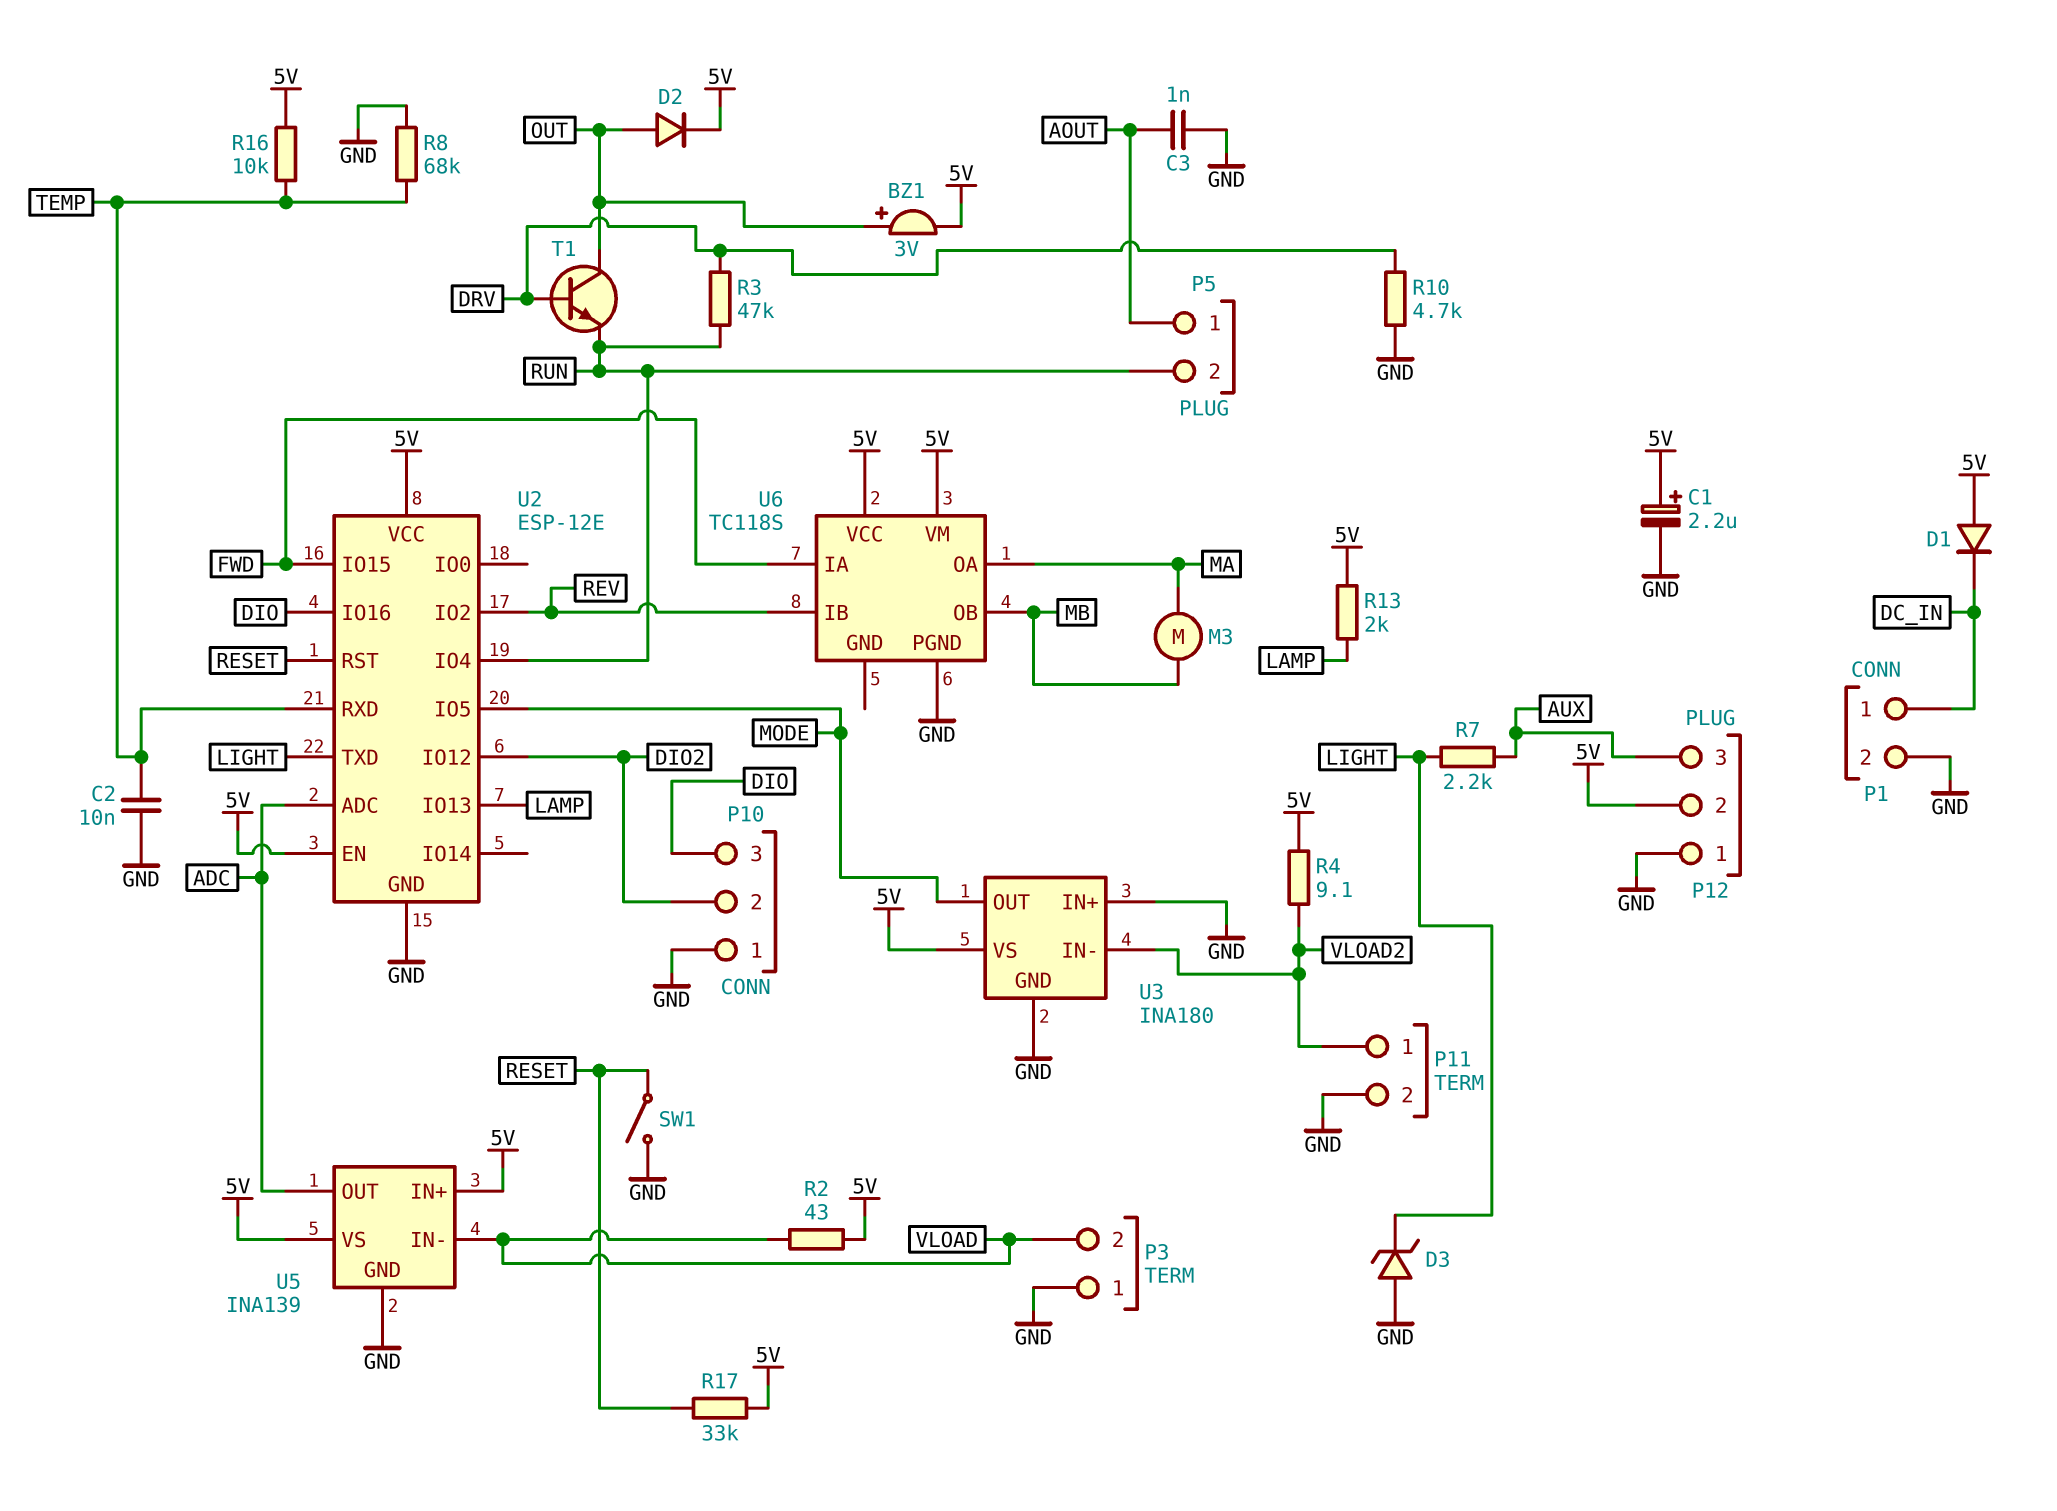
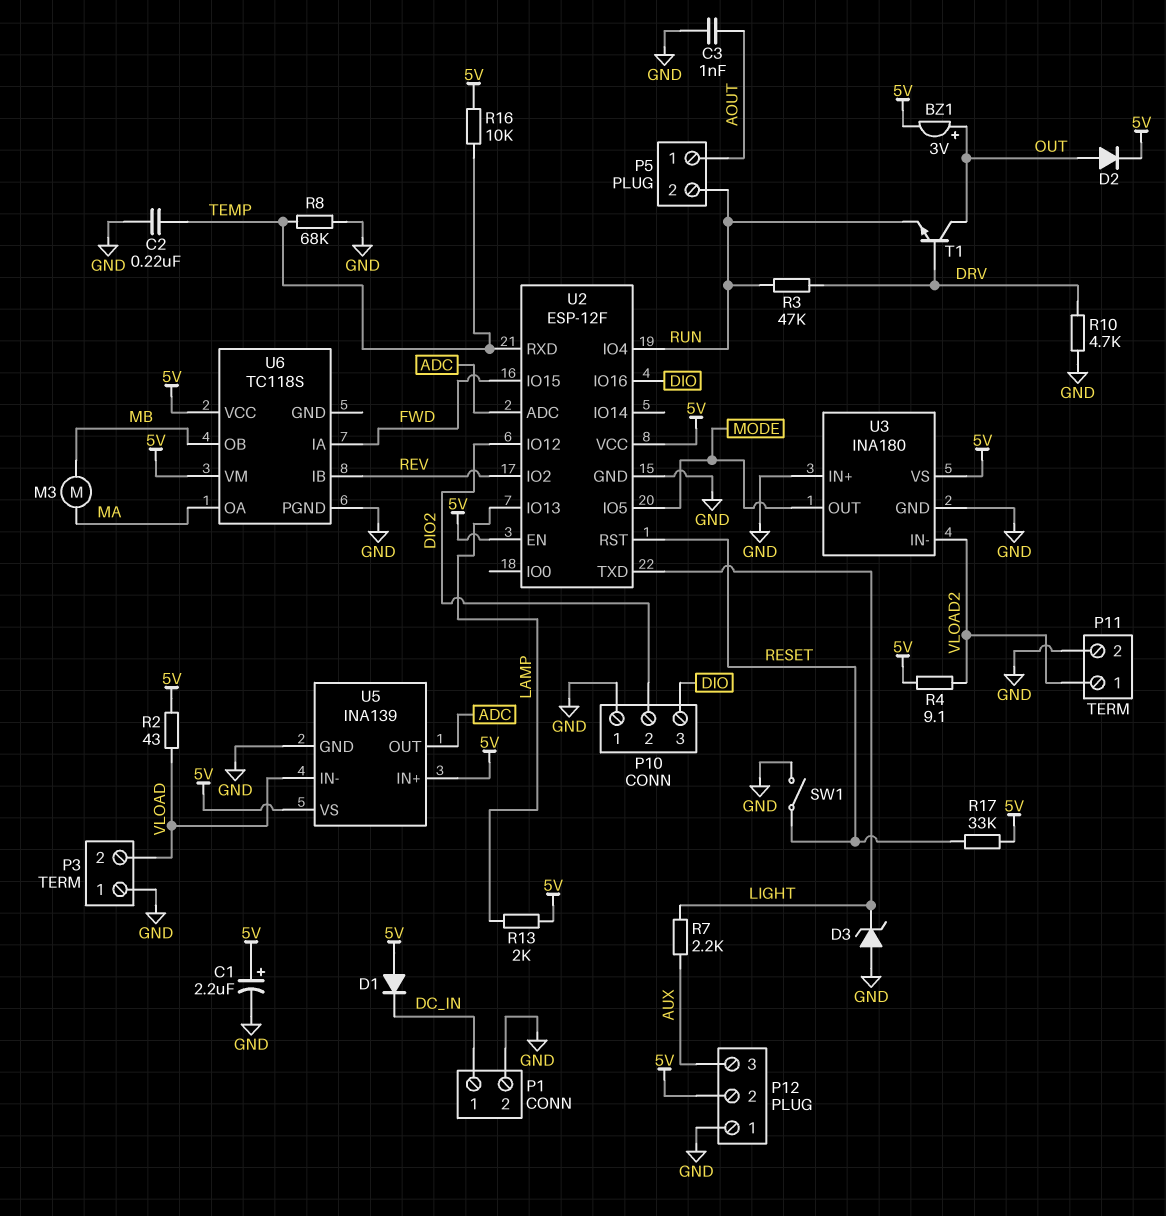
C2: 10nF (GND, TEMP) -> 220nF (GND, TEMP)
U2: ESP-12E -> ESP-12F

